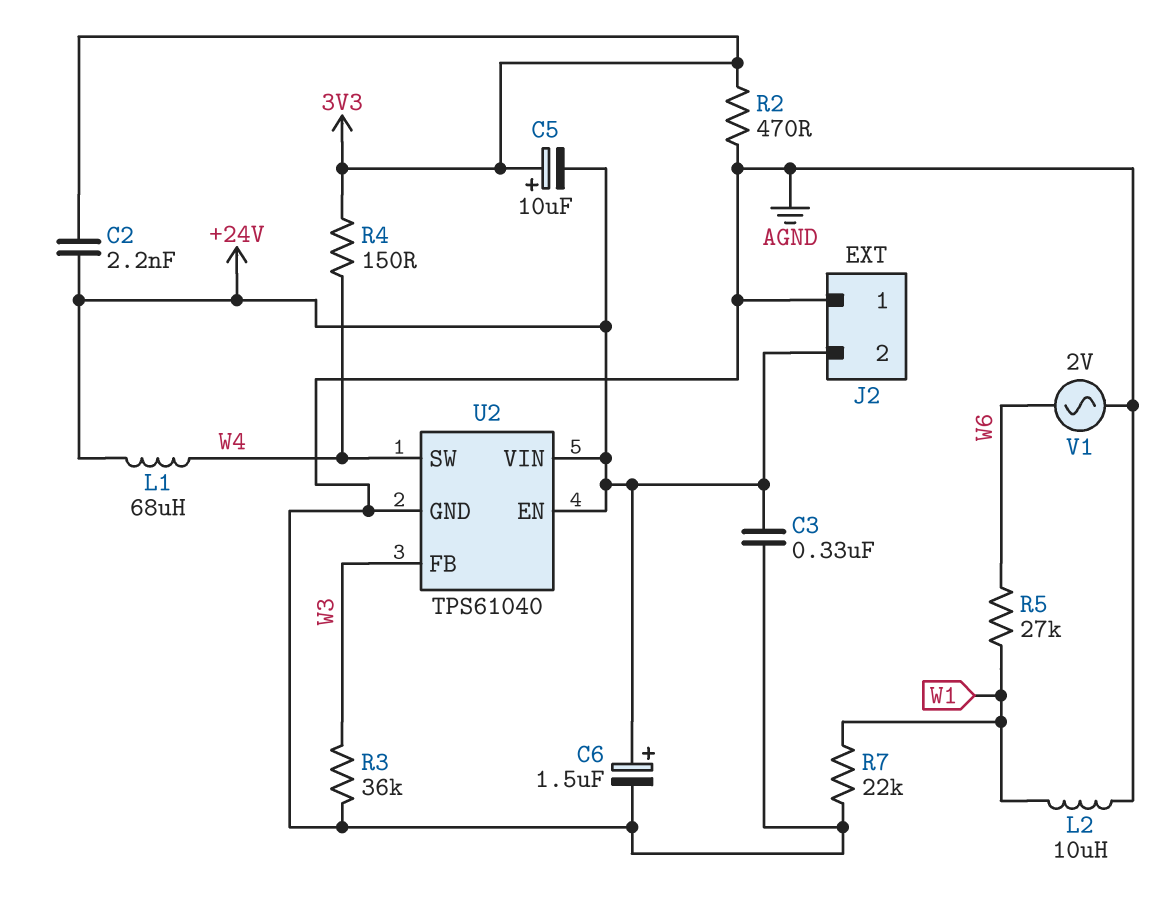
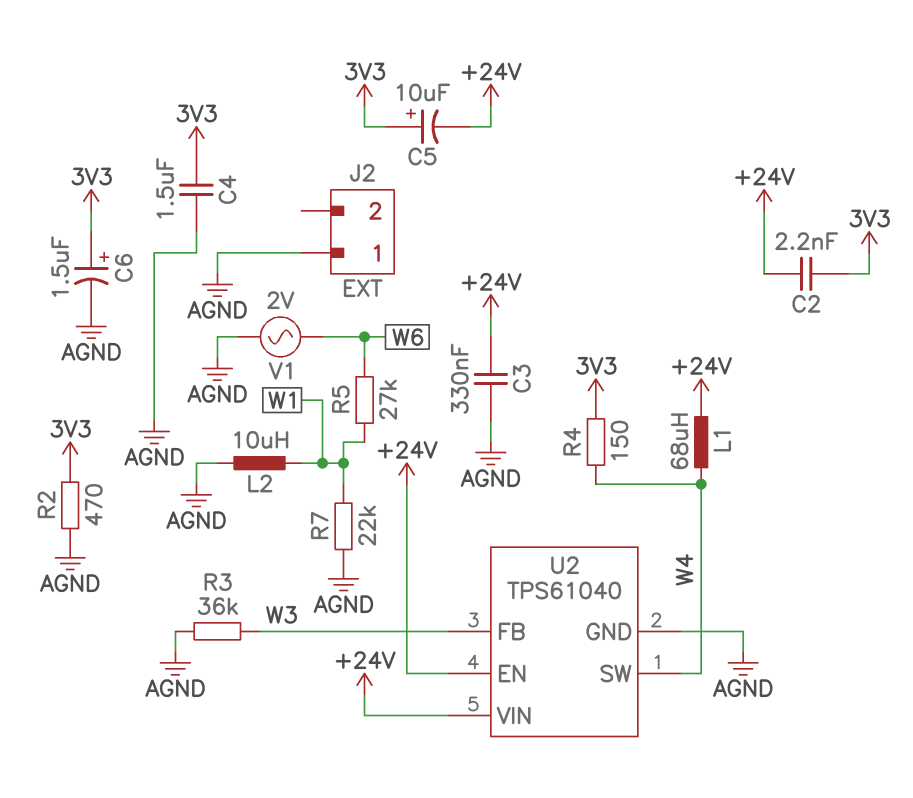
C4: none -> 1.5uF (3V3, AGND)
C6: 1.5uF (plus +24V, minus AGND) -> 1.5uF (plus 3V3, minus AGND)
J2 pin 2: +24V -> none

